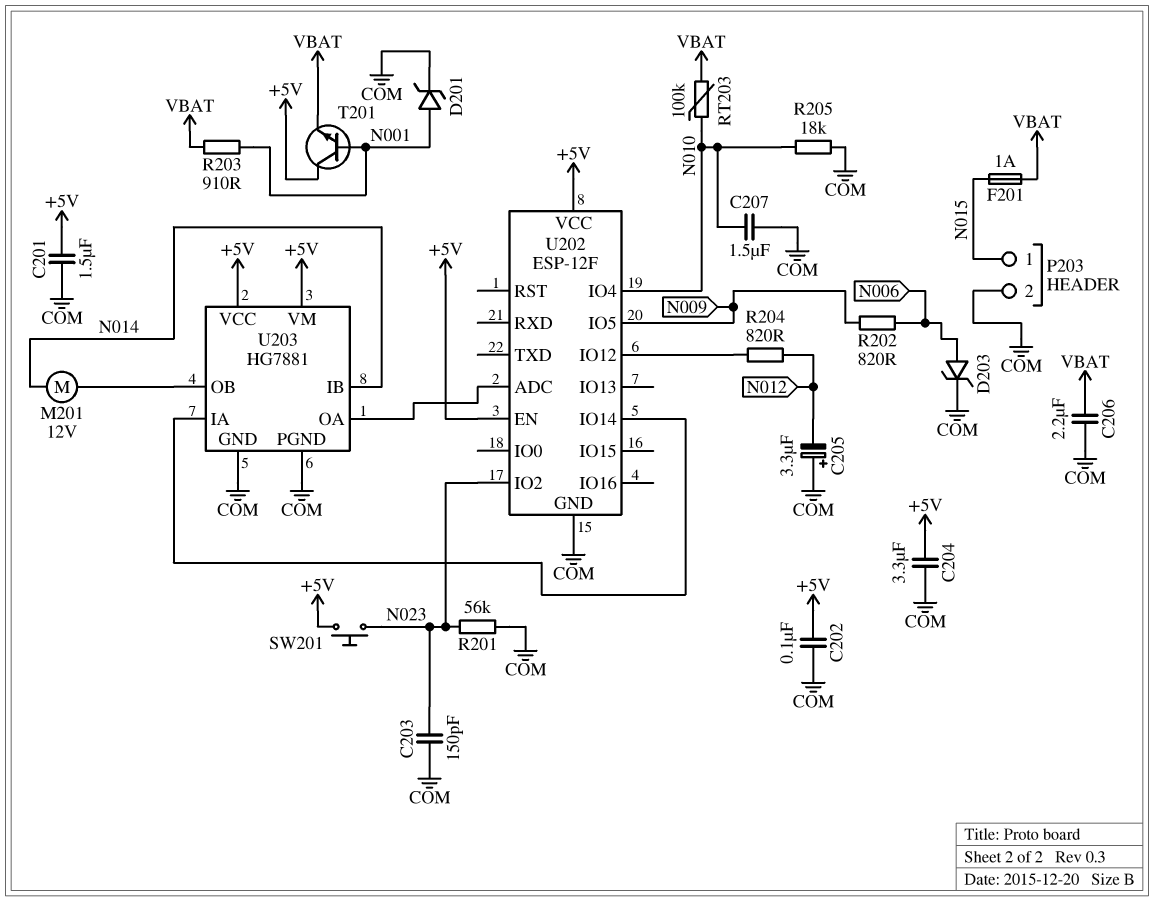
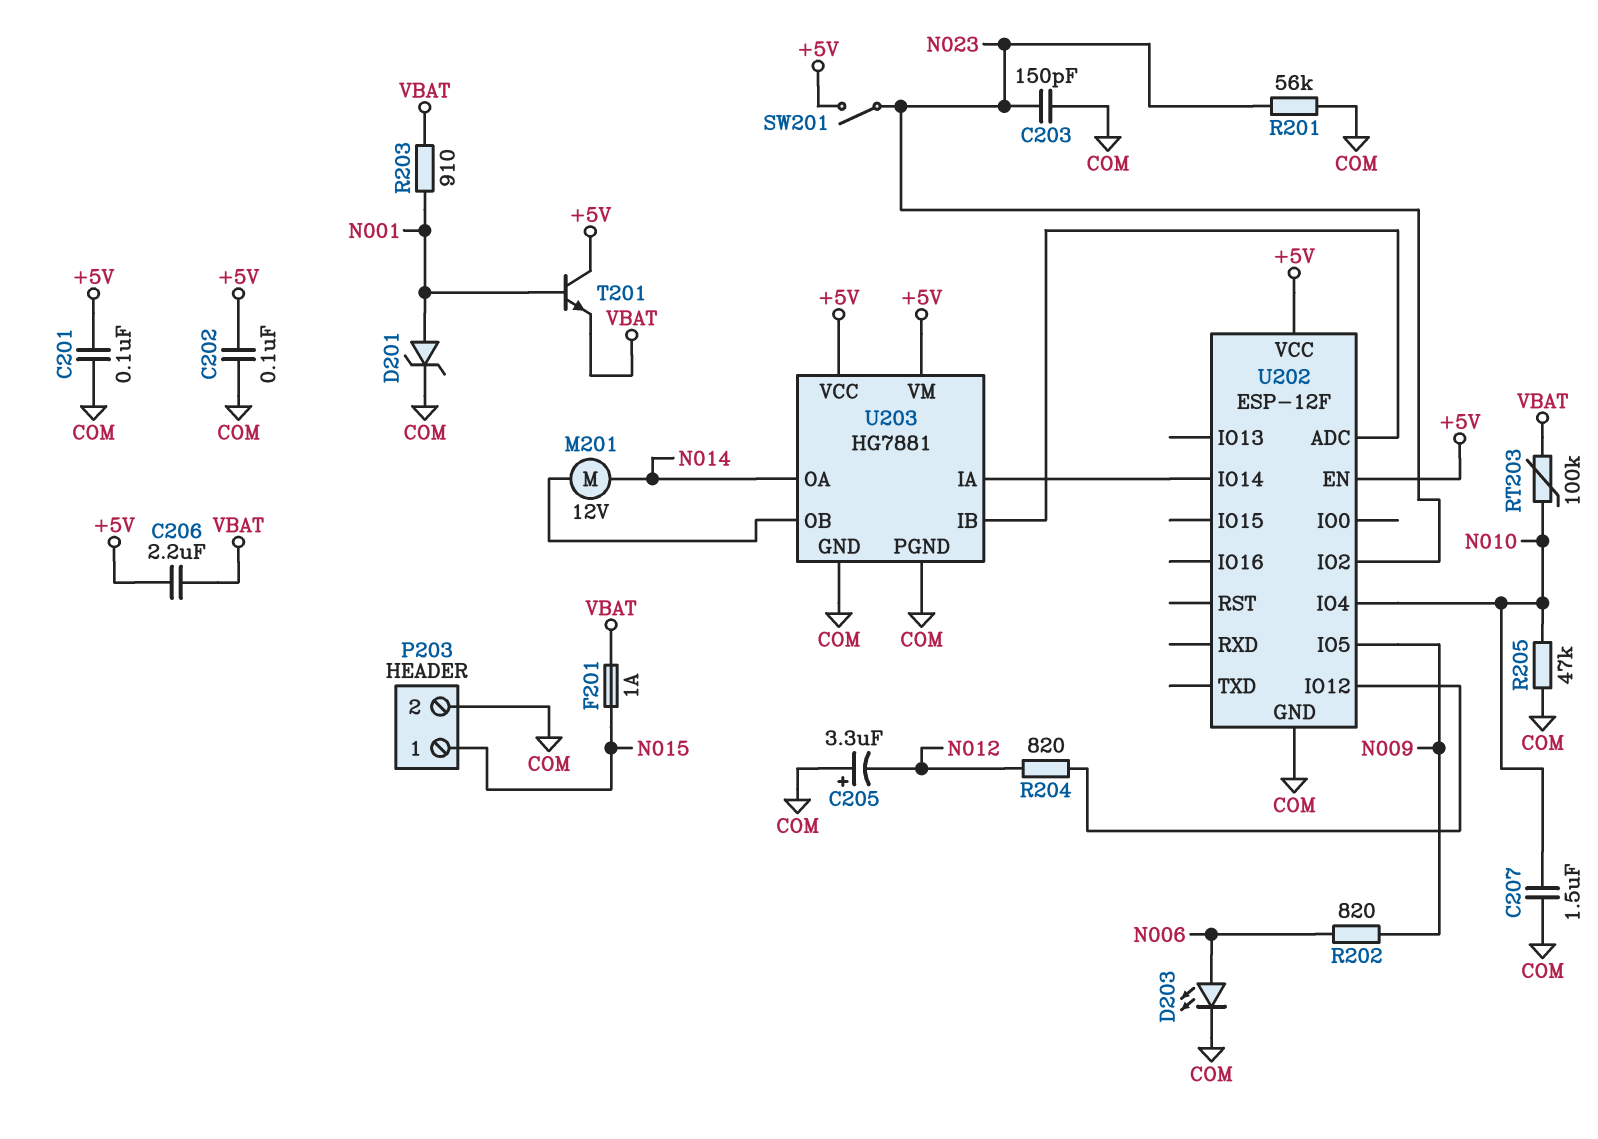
C201: 1.5uF (+5V, COM) -> 100nF (+5V, COM)
C204: 3.3uF (+5V, COM) -> none
C206: 2.2uF (COM, VBAT) -> 2.2uF (+5V, VBAT)
D203: zener (A N006, K COM) -> LED (A N006, K COM)
R205: 18k (COM, N010) -> 47k (COM, N010)
SW201: button (+5V, N023) -> switch (+5V, N023)
U203 pin IB: N014 -> U202/ADC
U203 pin OA: U202/ADC -> N014

